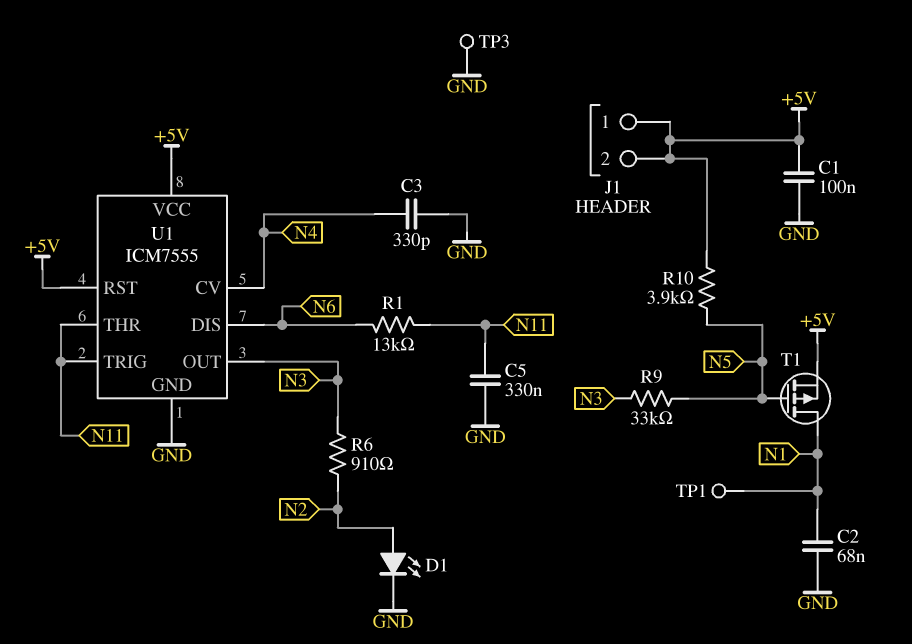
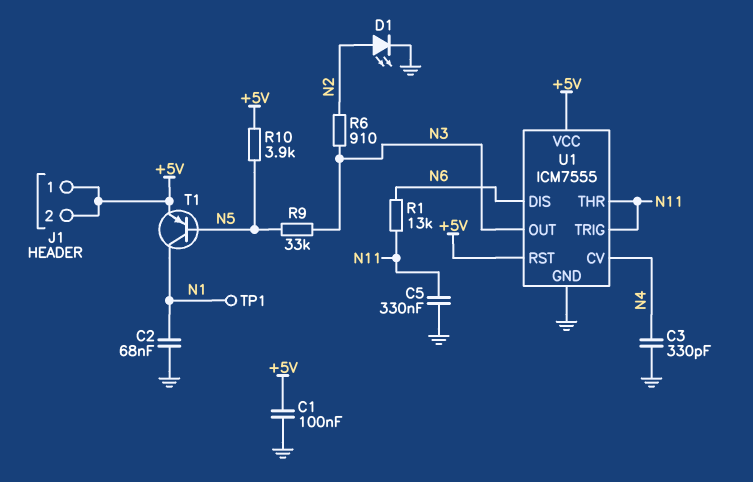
T1: PMOS (G N5, D N1, S +5V) -> PNP (B N5, C N1, E +5V)
TP3: test point (GND) -> none

